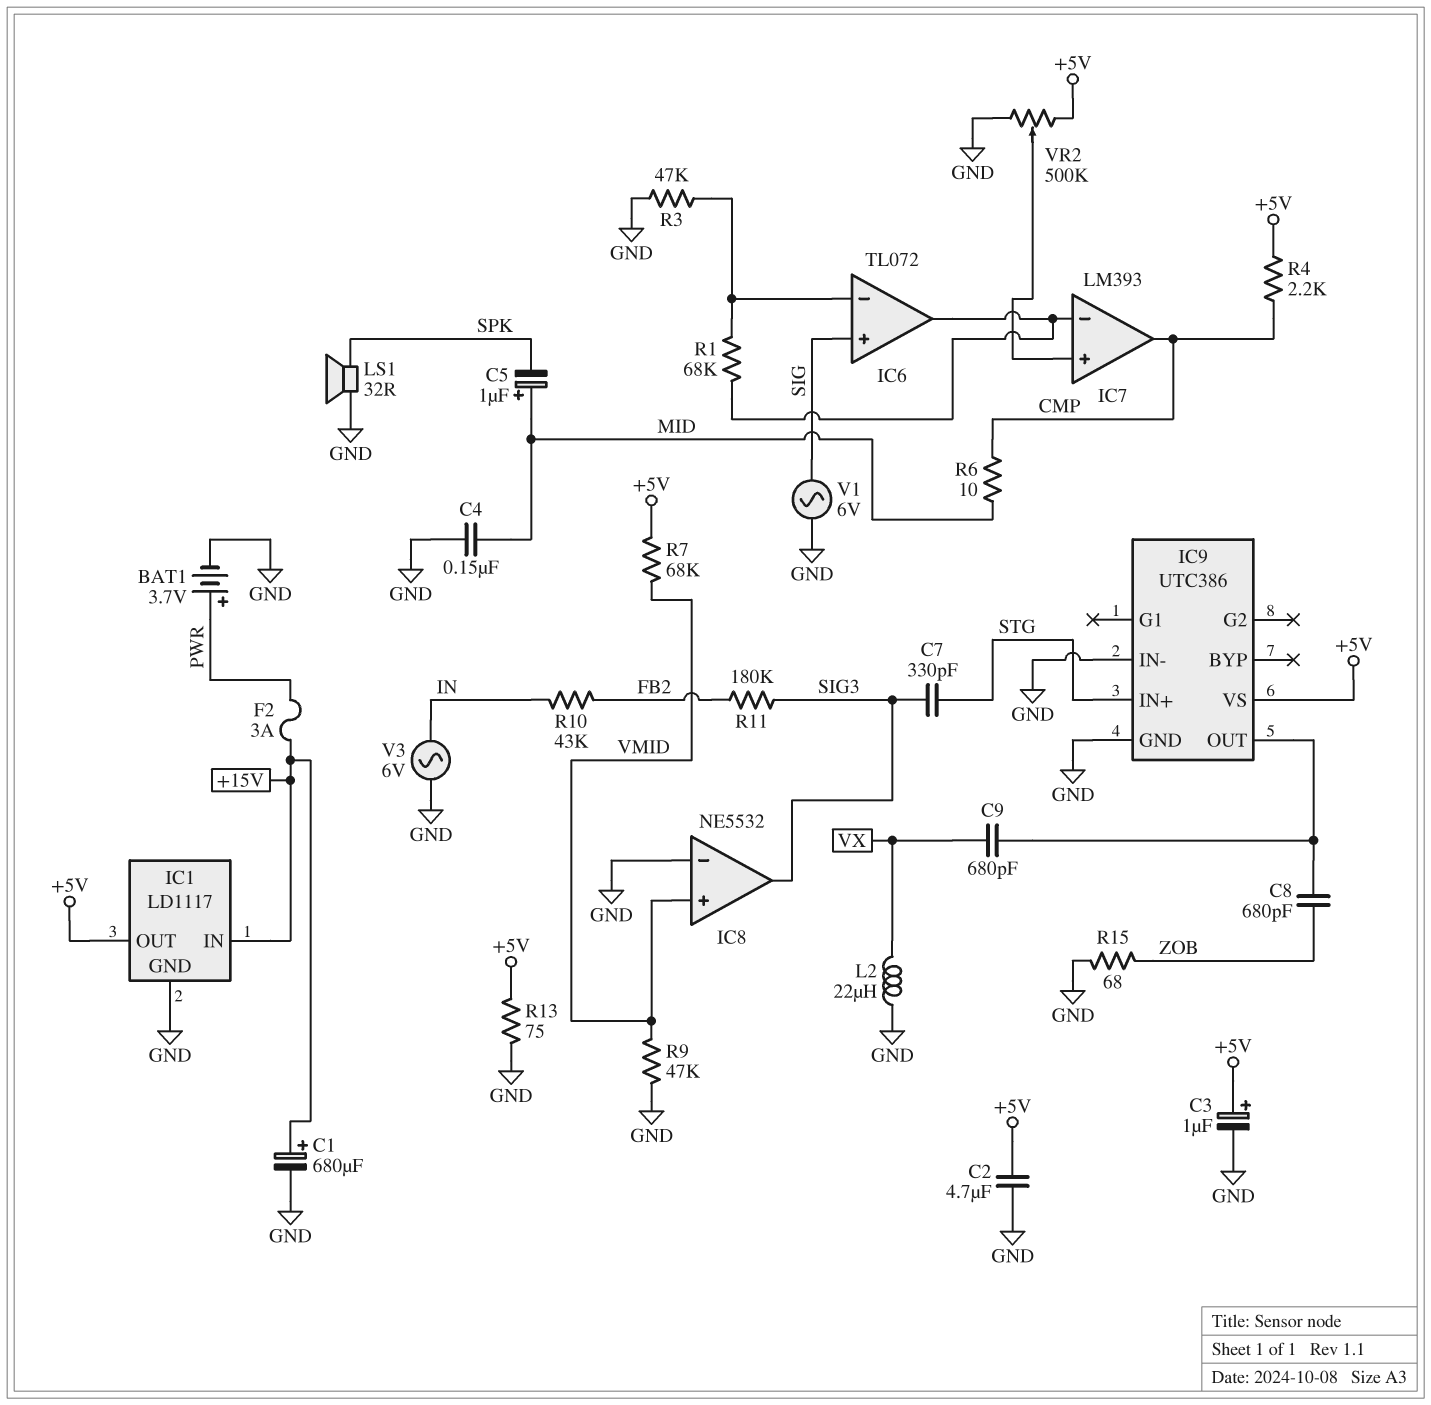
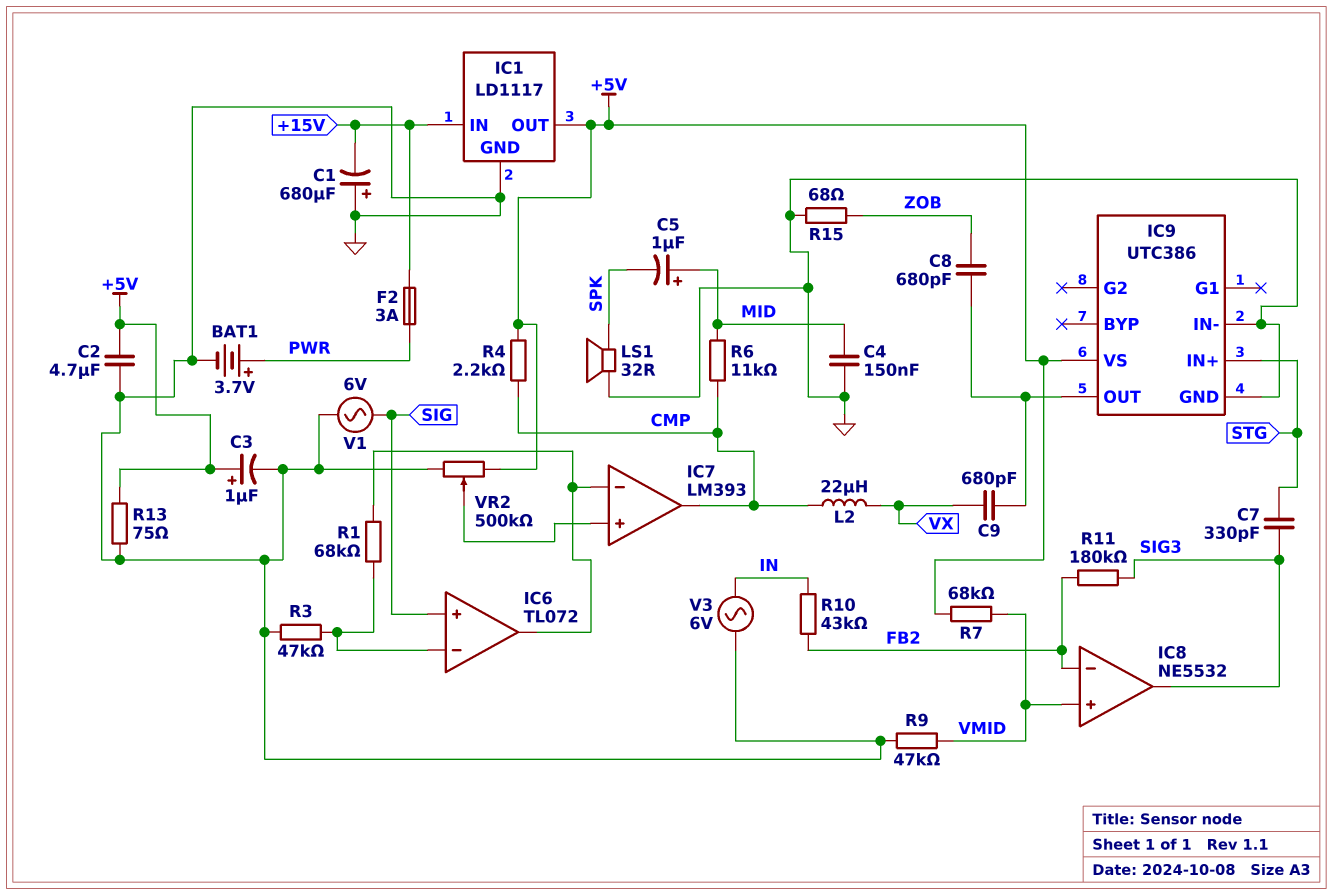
C1: 680uF (plus +15V, minus GND) -> 680uF (plus GND, minus +15V)
IC8 pin in-: GND -> FB2
L2: 22uH (GND, VX) -> 22uH (CMP, VX)
R6: 10 (CMP, MID) -> 11k (CMP, MID)

